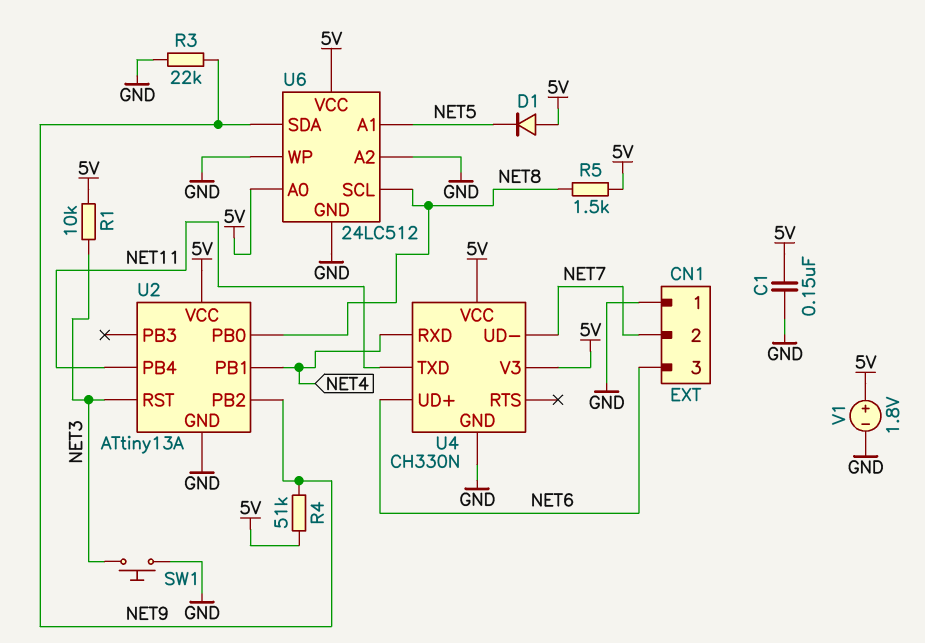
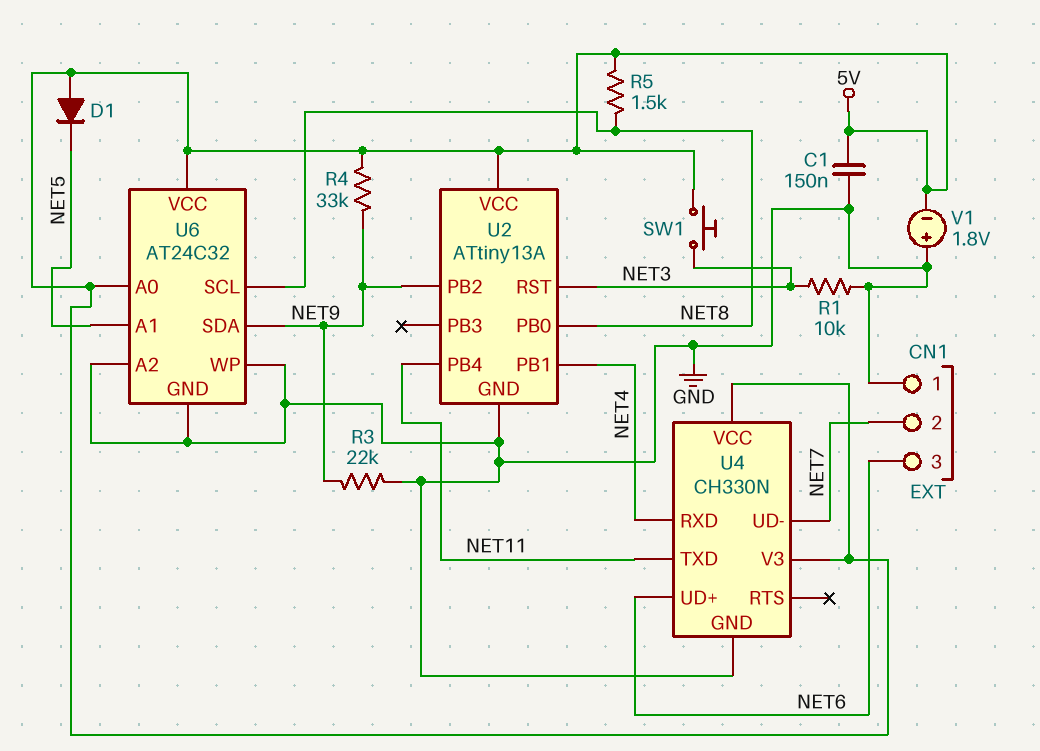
R1: 10k (5V, NET3) -> 10k (GND, NET3)
R4: 51k (5V, NET9) -> 33k (5V, NET9)
SW1: button (GND, NET3) -> button (5V, NET3)
U6: 24LC512 -> AT24C32
V1: 1.8V (plus 5V, minus GND) -> 1.8V (plus GND, minus 5V)

